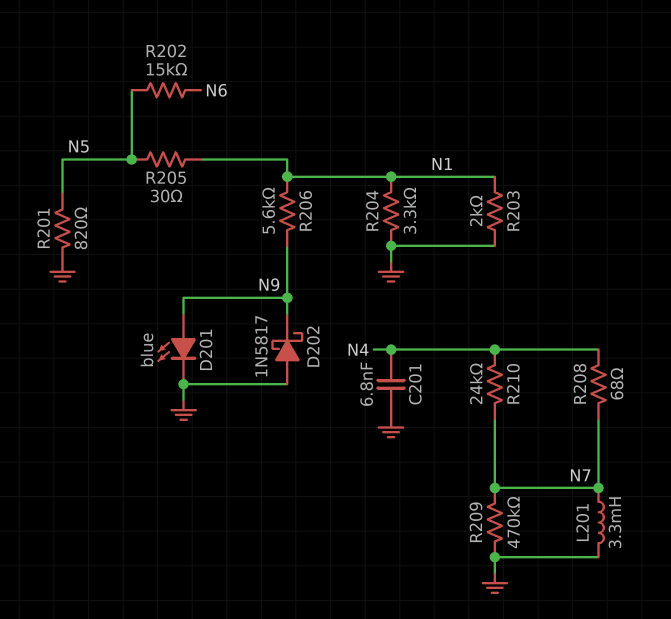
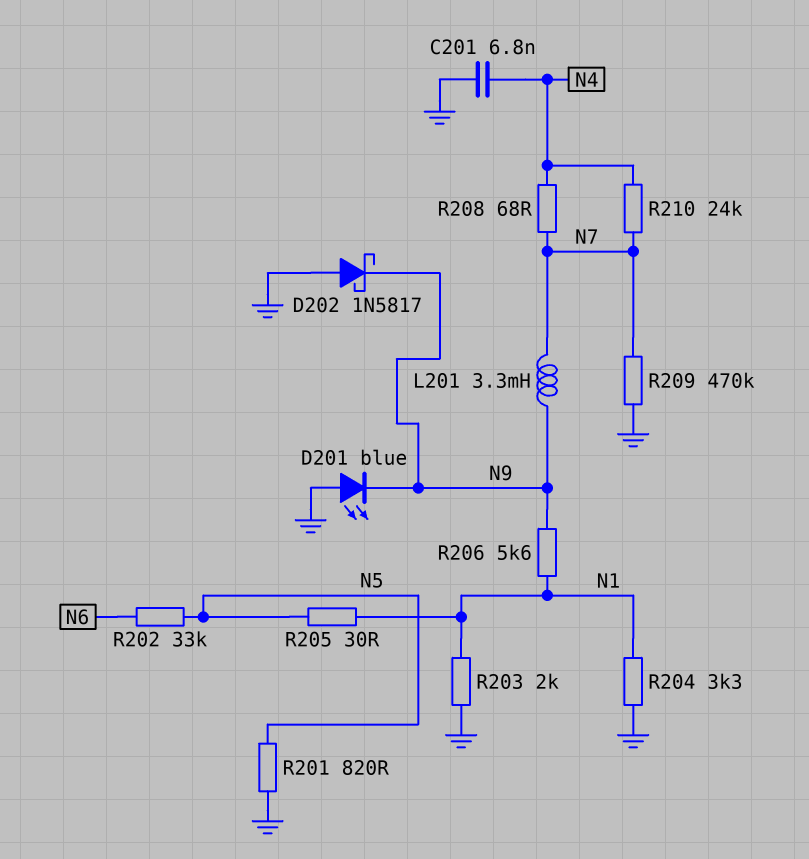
D201: LED blue (A N9, K GND) -> LED blue (A GND, K N9)
L201: 3.3mH (GND, N7) -> 3.3mH (N7, N9)
R202: 15k (N5, N6) -> 33k (N5, N6)

